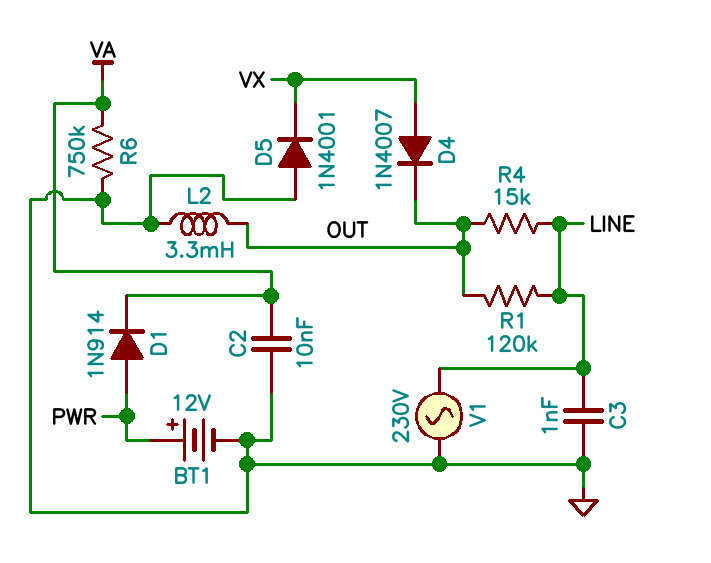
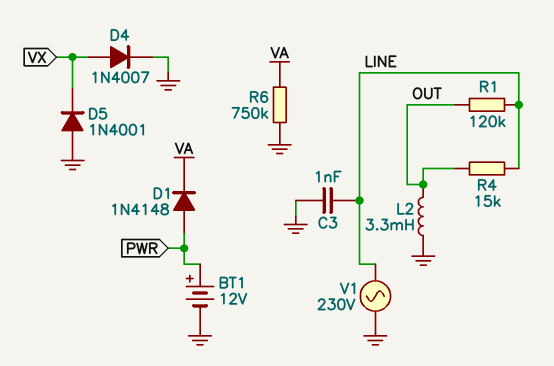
C2: 10nF (GND, VA) -> none
D1: diode 1N914 (A PWR, K VA) -> diode 1N4148 (A PWR, K VA)
D4: diode 1N4007 (A VX, K OUT) -> diode 1N4007 (A VX, K GND)

